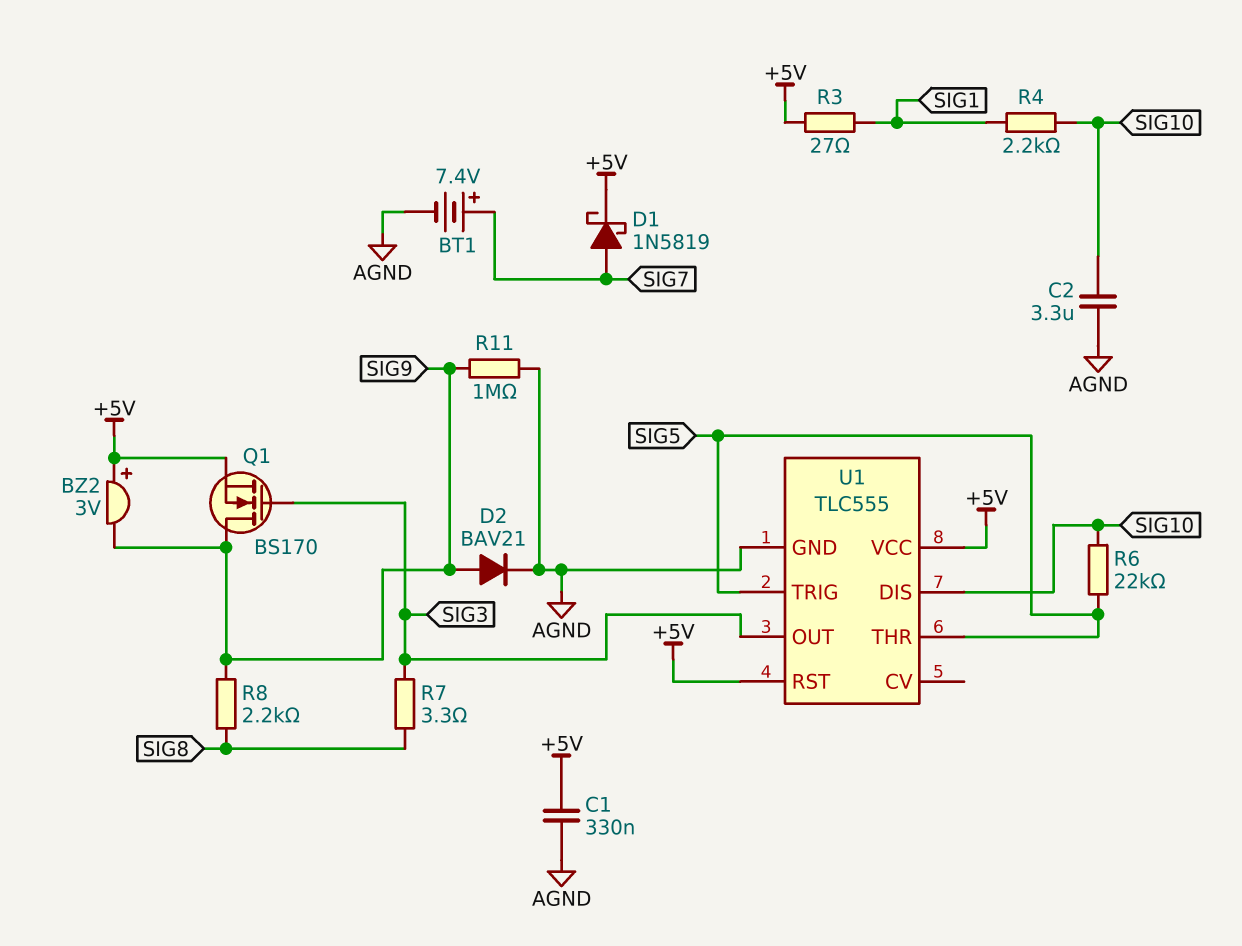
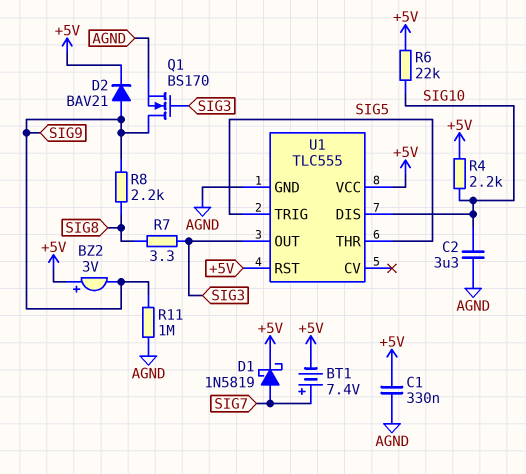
BT1: 7.4V (plus SIG7, minus AGND) -> 7.4V (plus SIG7, minus +5V)
D2: diode BAV21 (A SIG9, K AGND) -> diode BAV21 (A SIG9, K +5V)
Q1: NMOS BS170 (G SIG3, D SIG9, S +5V) -> NMOS BS170 (G SIG3, D SIG9, S AGND)
R3: 27 (+5V, SIG1) -> none
R4: 2.2k (SIG1, SIG10) -> 2.2k (+5V, SIG10)
R6: 22k (SIG5, SIG10) -> 22k (+5V, SIG10)

